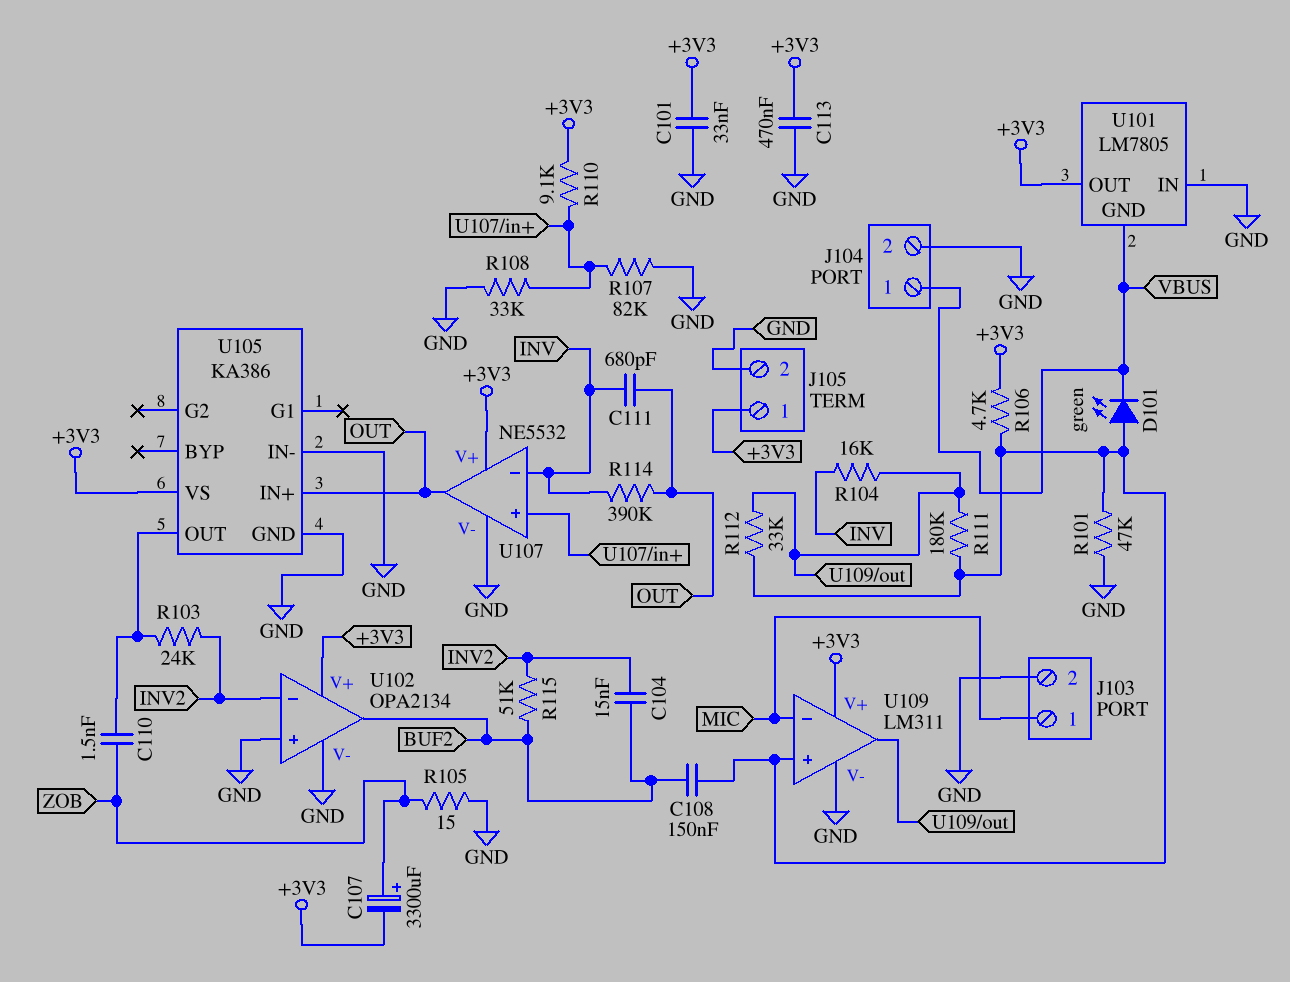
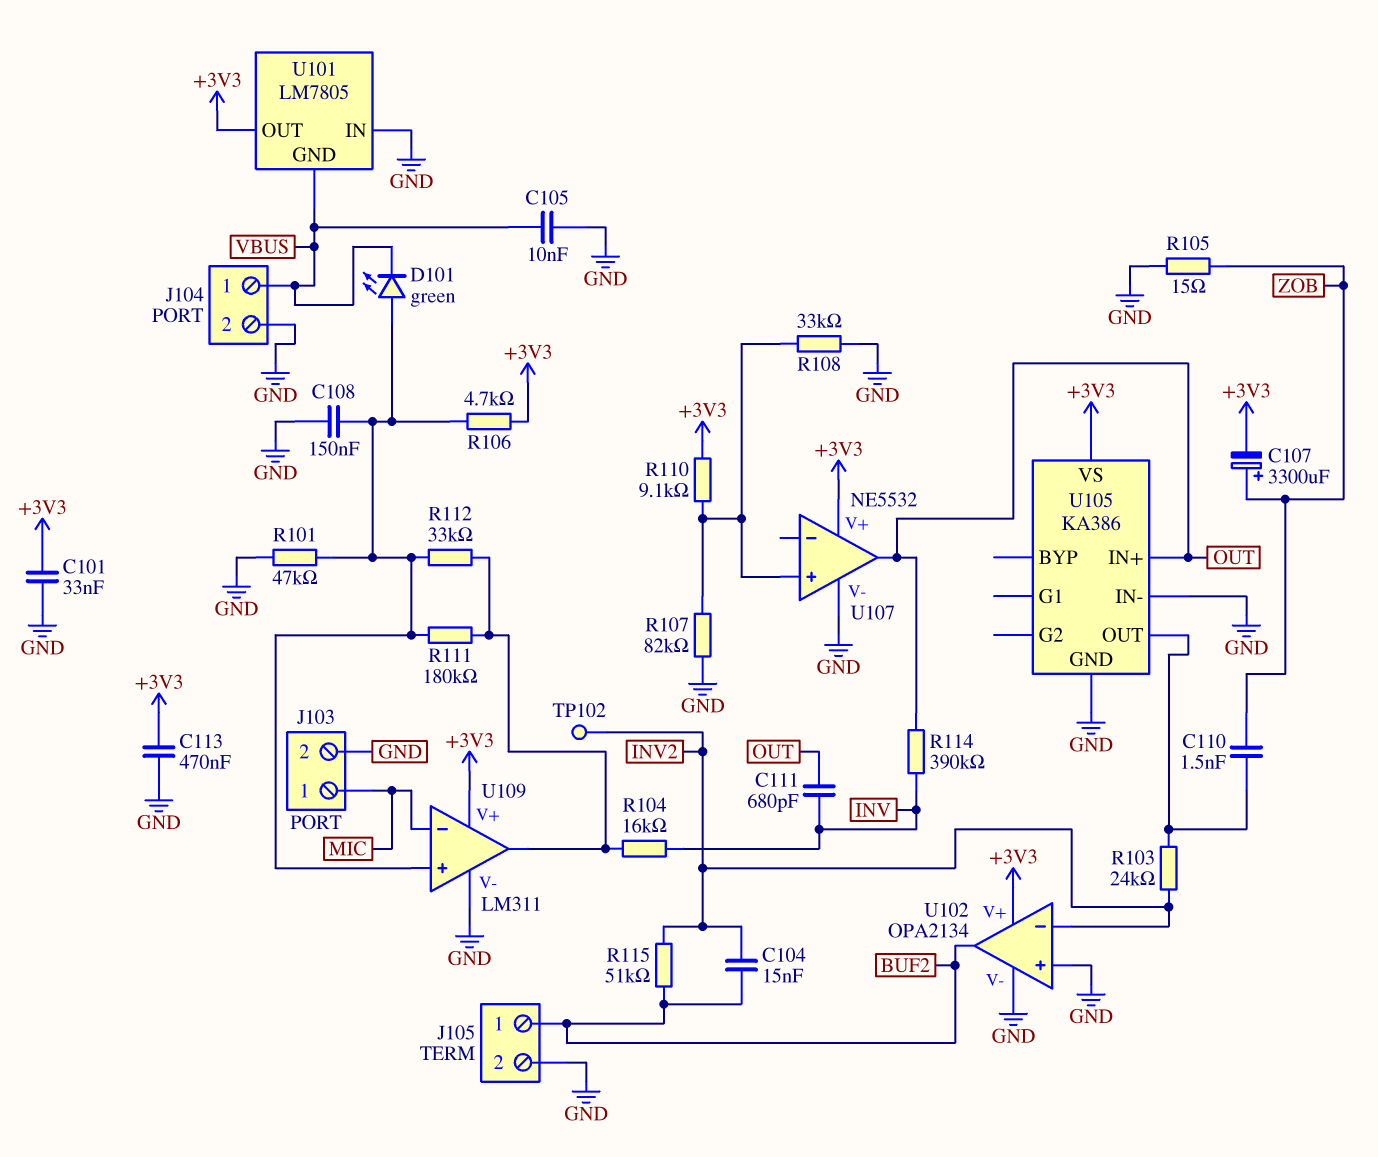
C105: none -> 10nF (GND, VBUS)
C108: 150nF (BUF2, U109/in+) -> 150nF (GND, U109/in+)
J105 pin 1: +3V3 -> BUF2
TP102: none -> test point (INV2)
U107 pin in-: INV -> none

